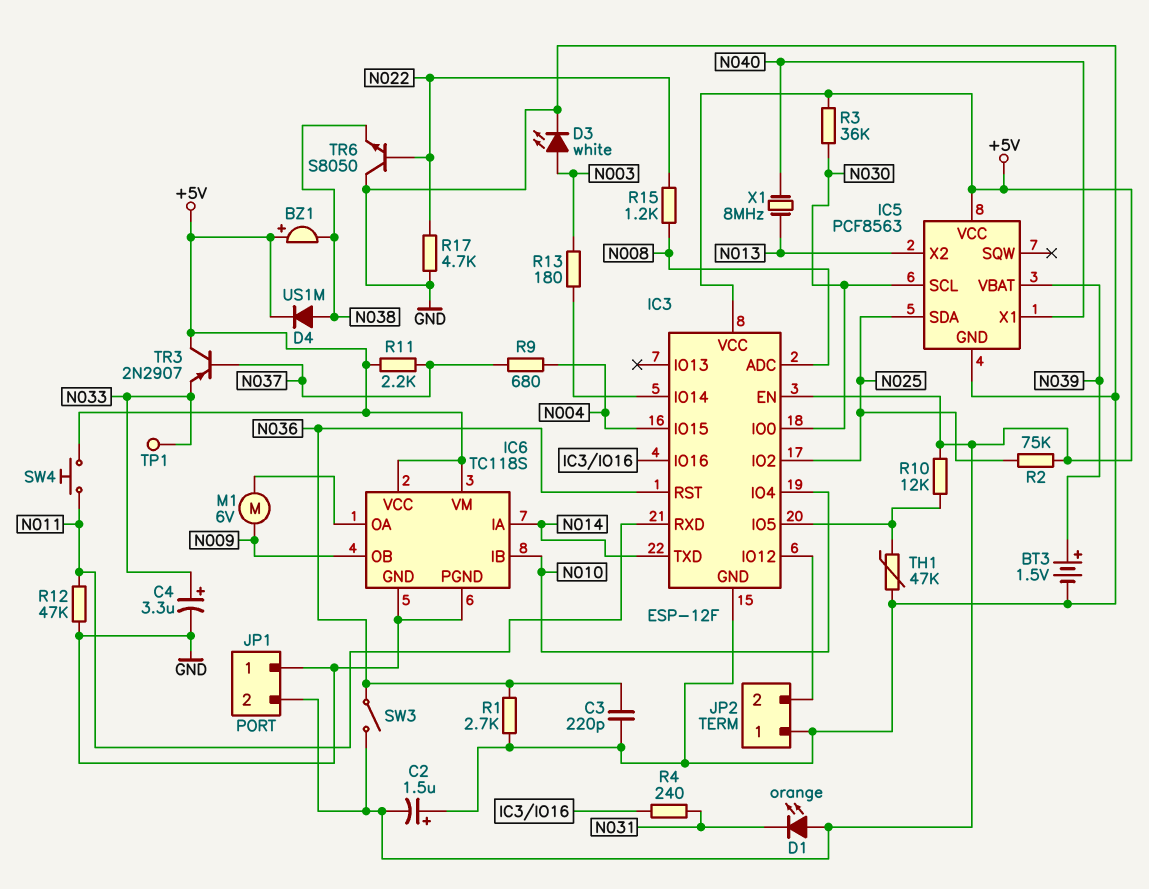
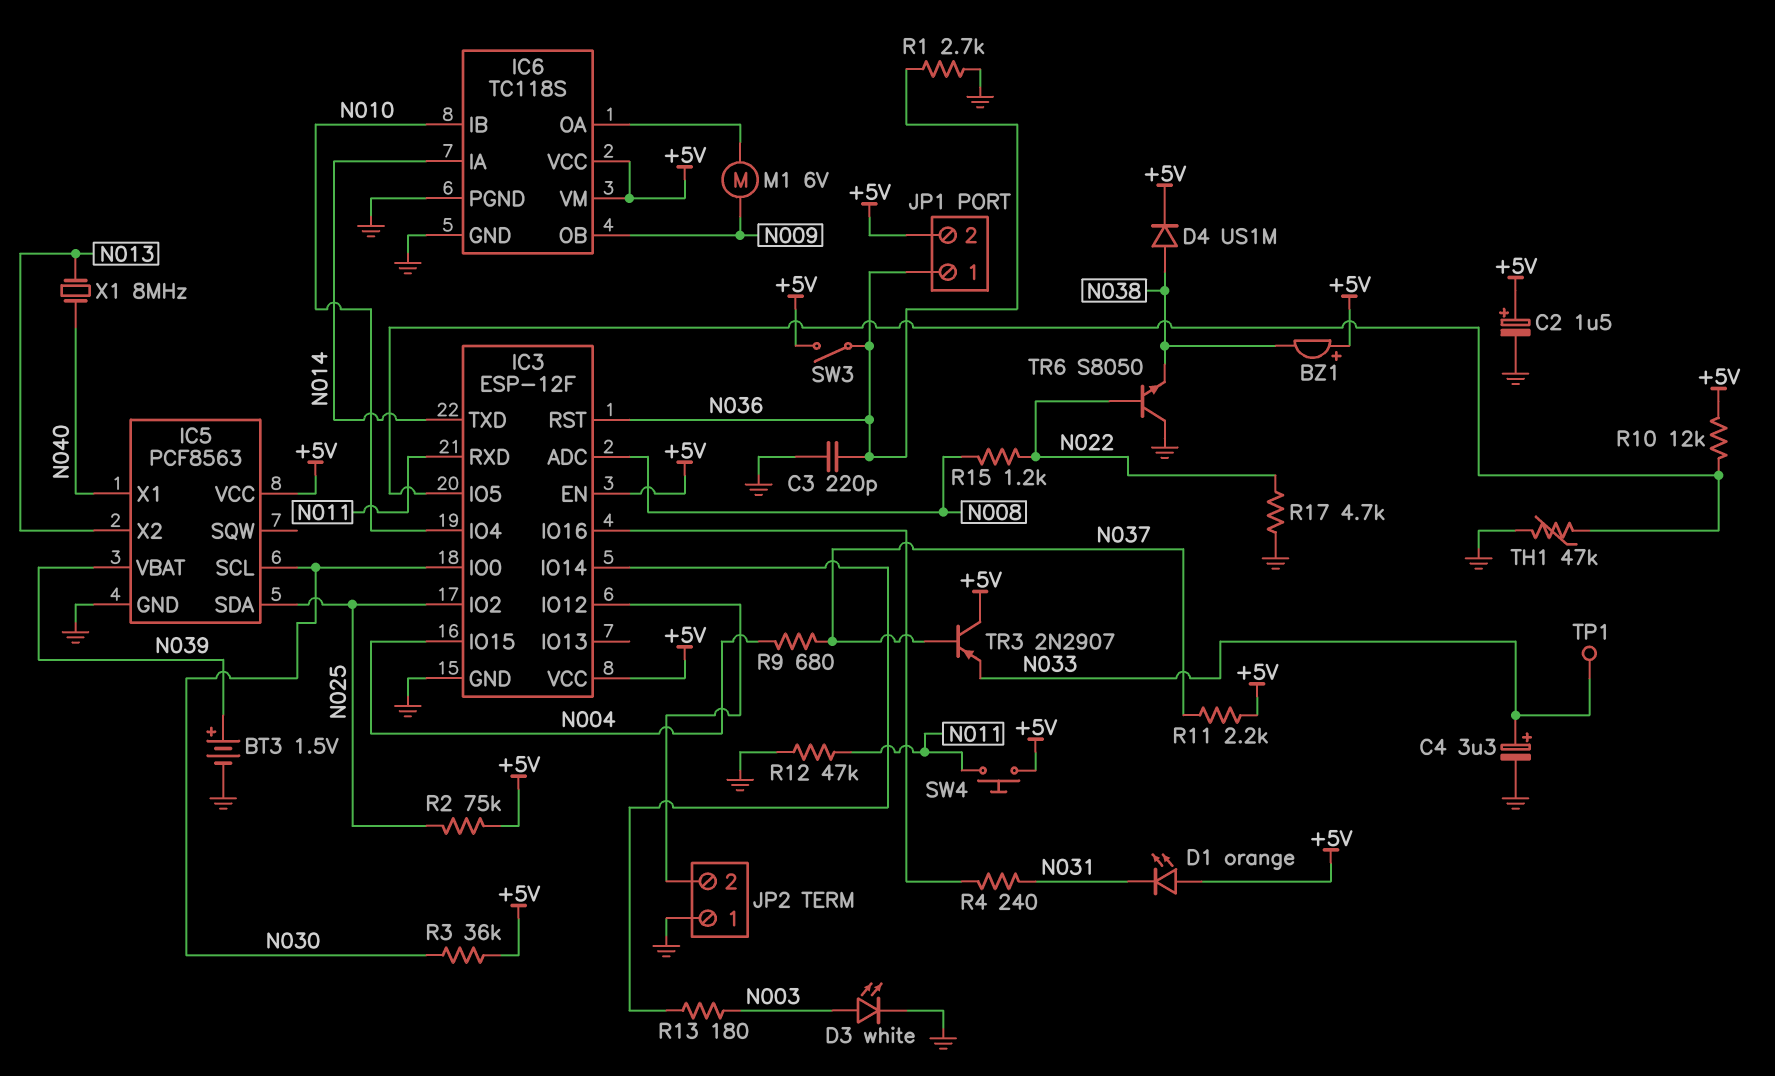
C2: 1.5uF (plus GND, minus +5V) -> 1.5uF (plus +5V, minus GND)
JP1 pin 1: GND -> N036

